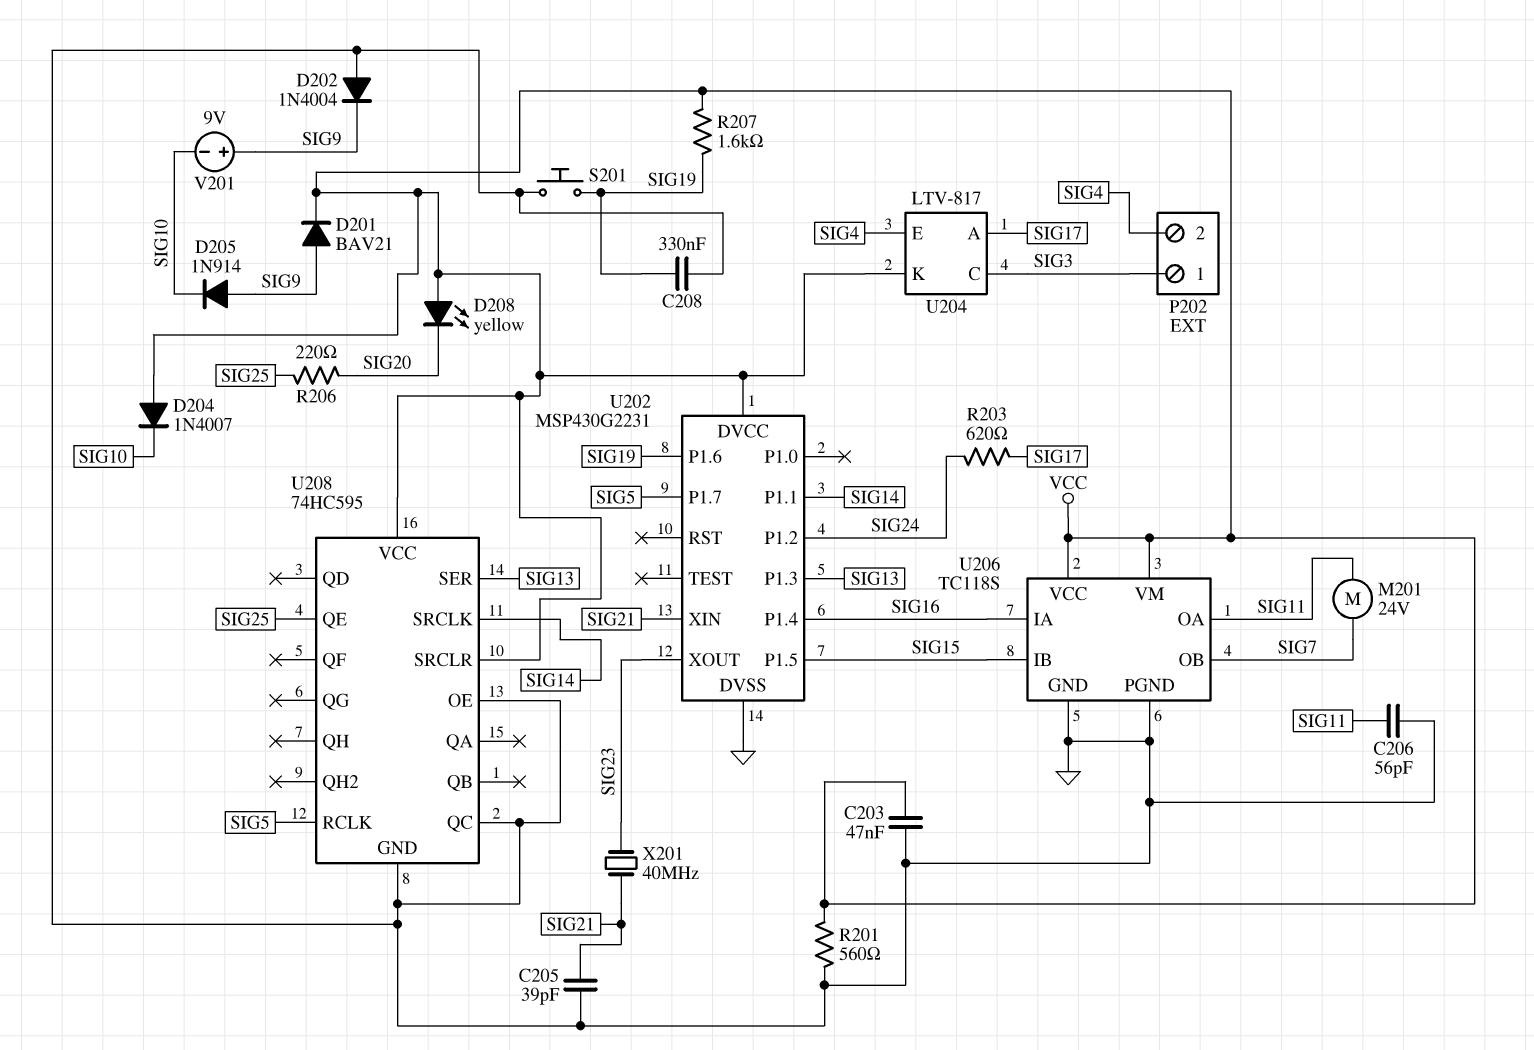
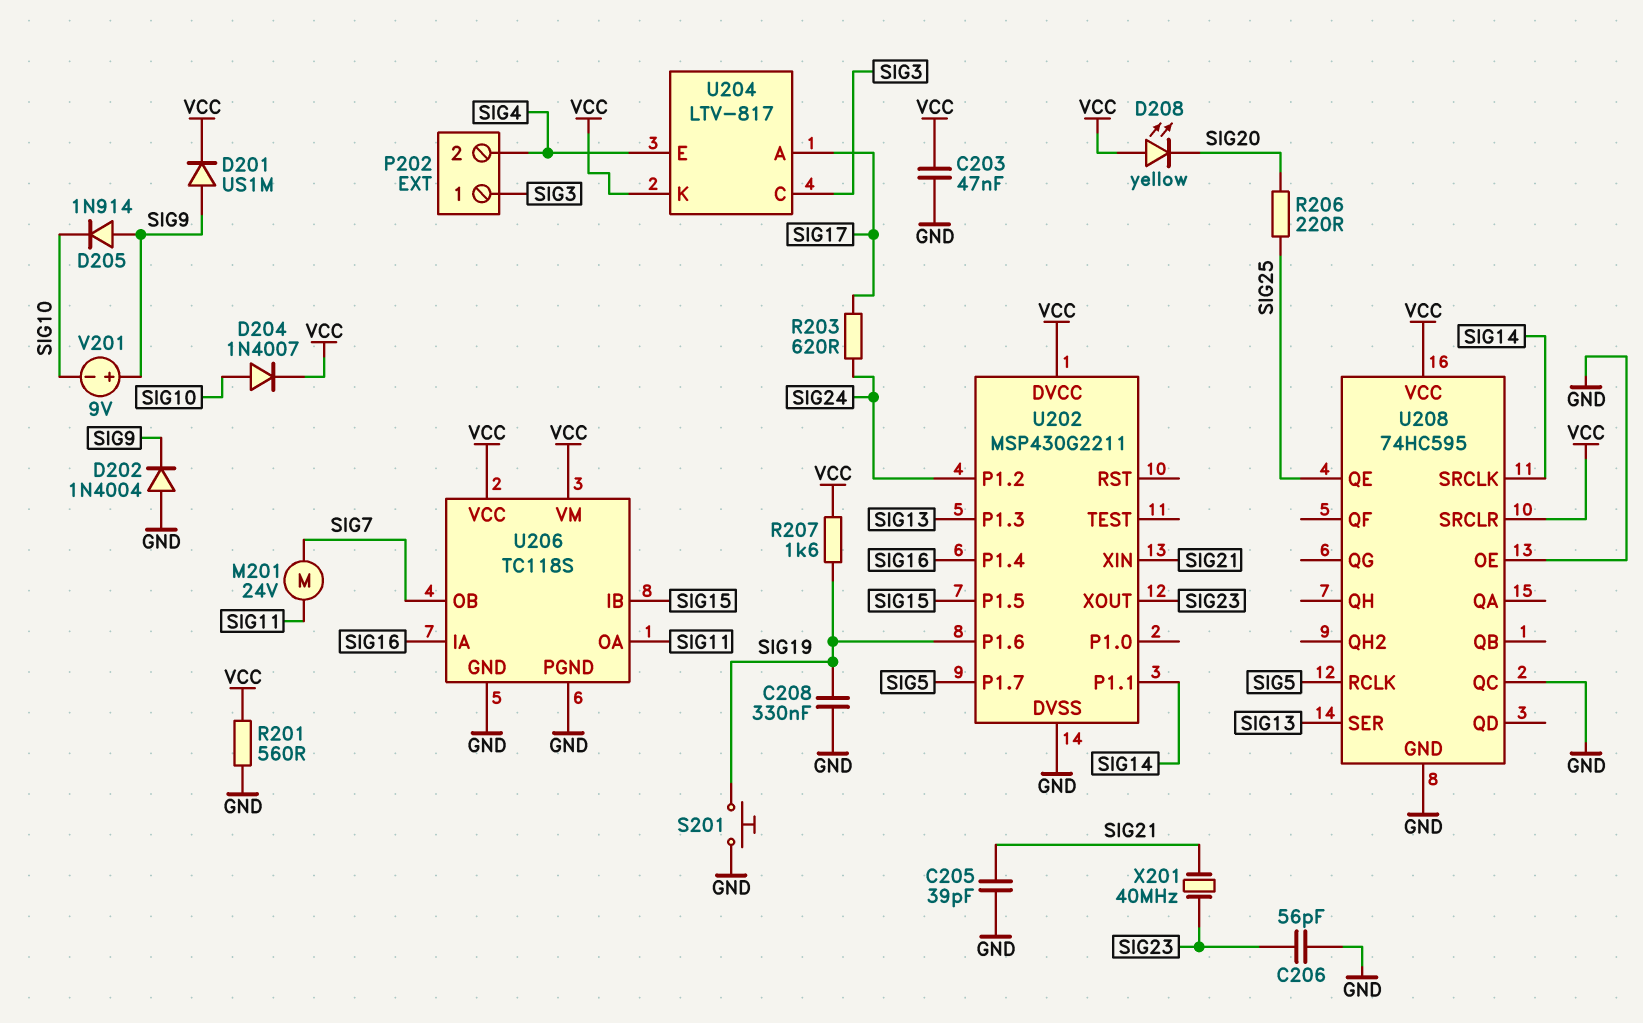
C206: 56pF (GND, SIG11) -> 56pF (GND, SIG23)
D201: diode BAV21 (A SIG9, K VCC) -> diode US1M (A SIG9, K VCC)
D204: diode 1N4007 (A VCC, K SIG10) -> diode 1N4007 (A SIG10, K VCC)
U202: MSP430G2231 -> MSP430G2211

